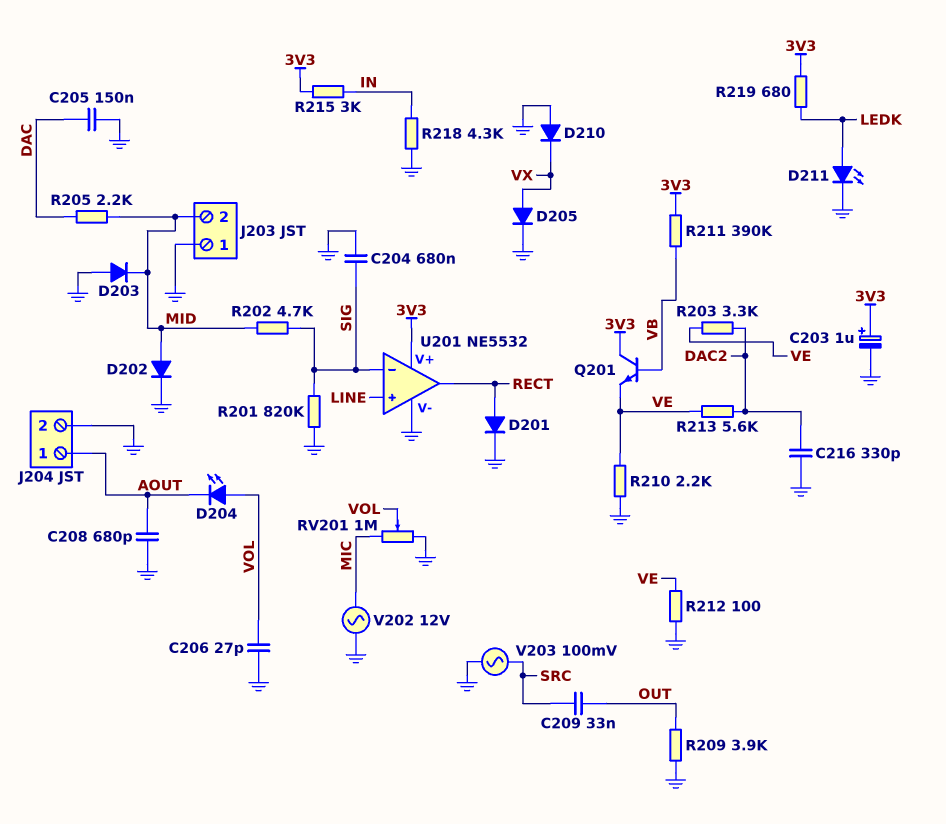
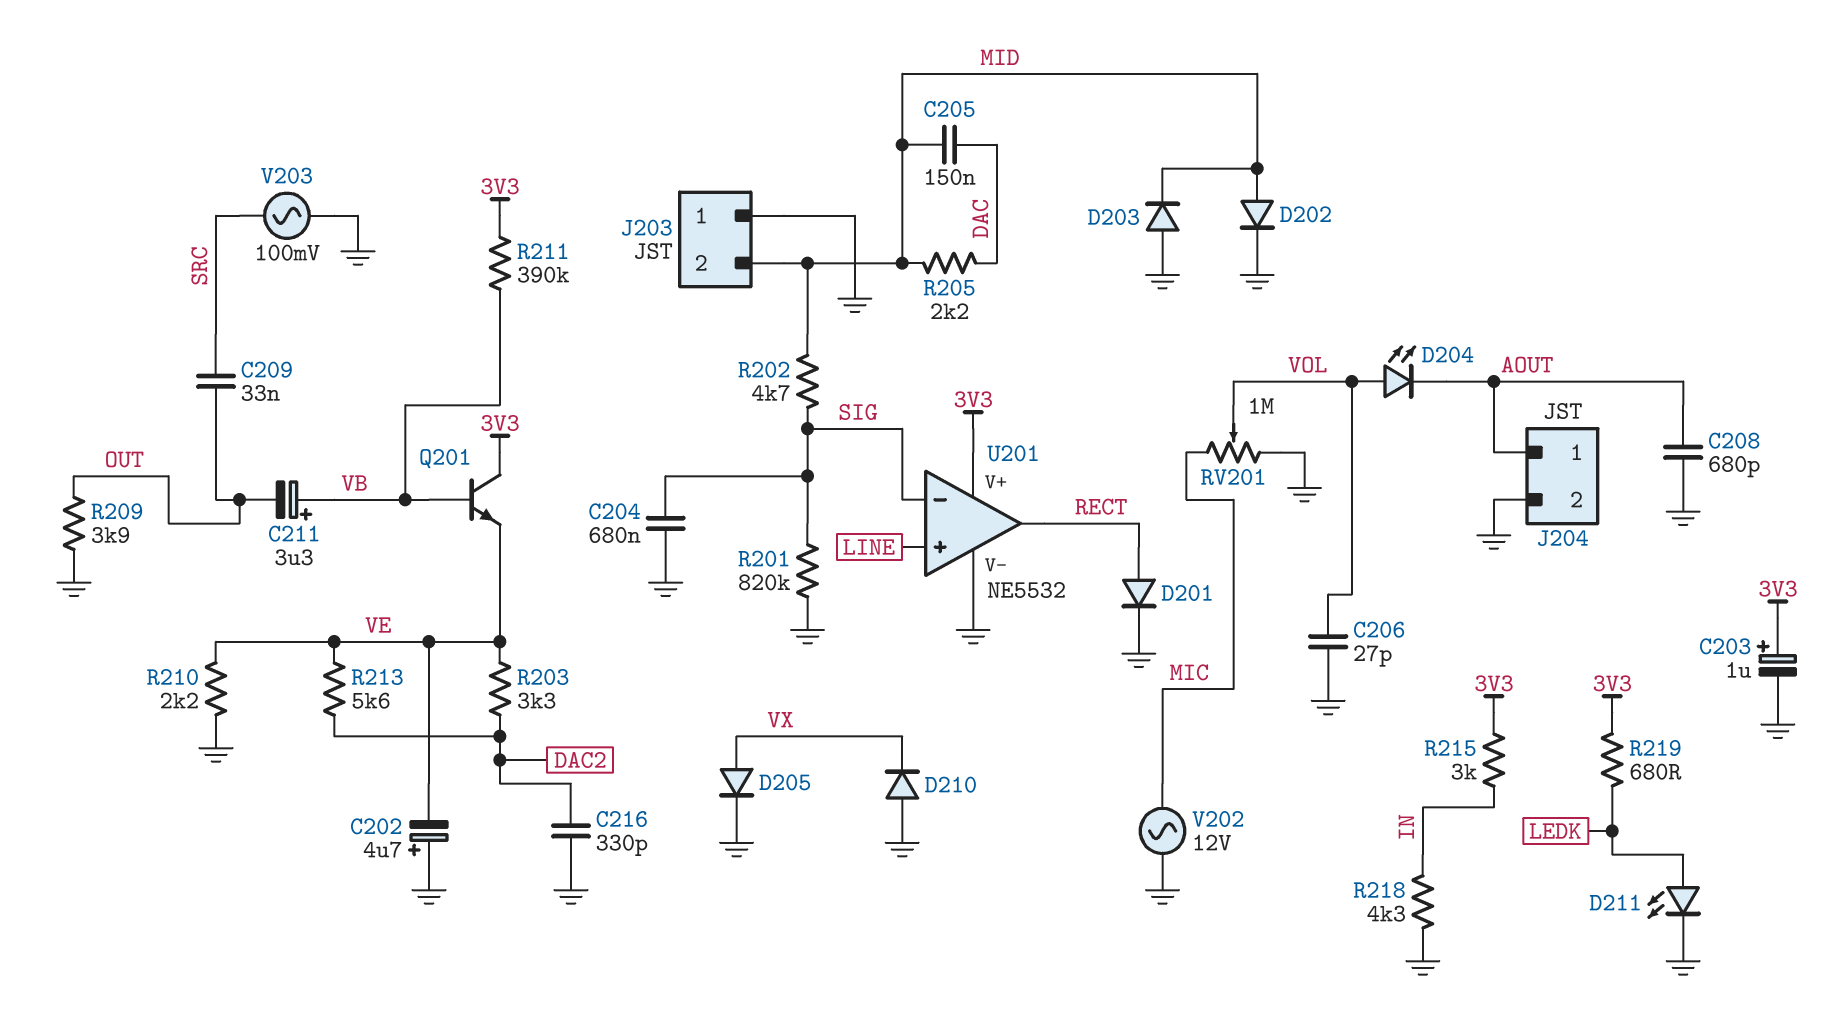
C202: none -> 4.7uF (plus GND, minus VE)
C205: 150nF (DAC, GND) -> 150nF (DAC, MID)
C211: none -> 3.3uF (plus VB, minus OUT)
R212: 100 (GND, VE) -> none

